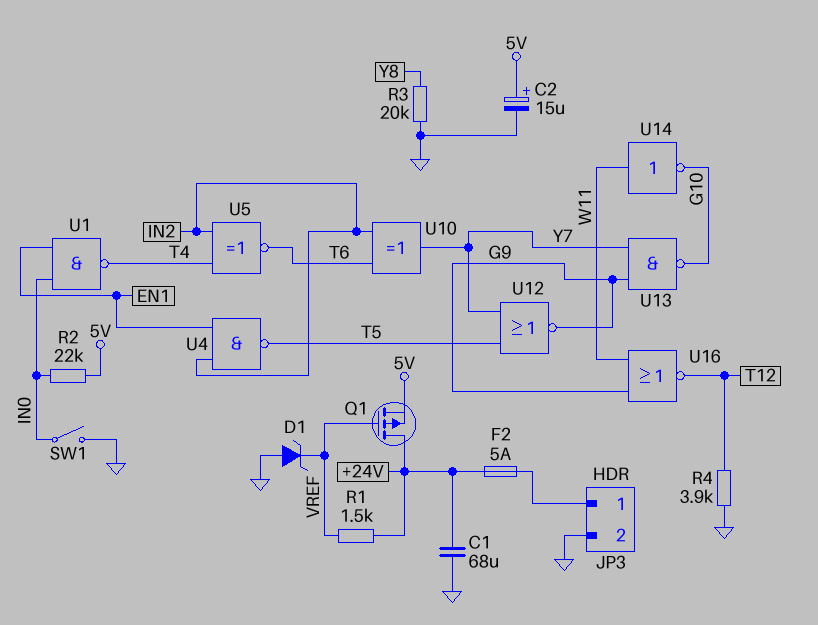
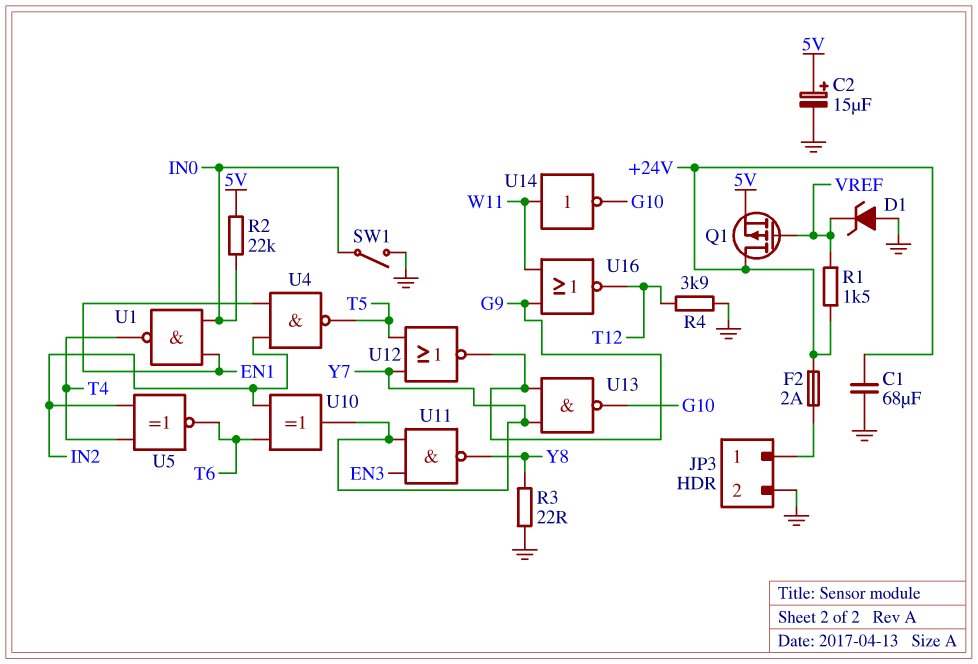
F2: 5A (+24V, JP3/1) -> 2A (+24V, JP3/1)
R3: 20k (GND, Y8) -> 22 (GND, Y8)
U11: none -> NAND (in EN3, in Y7, out Y8)

